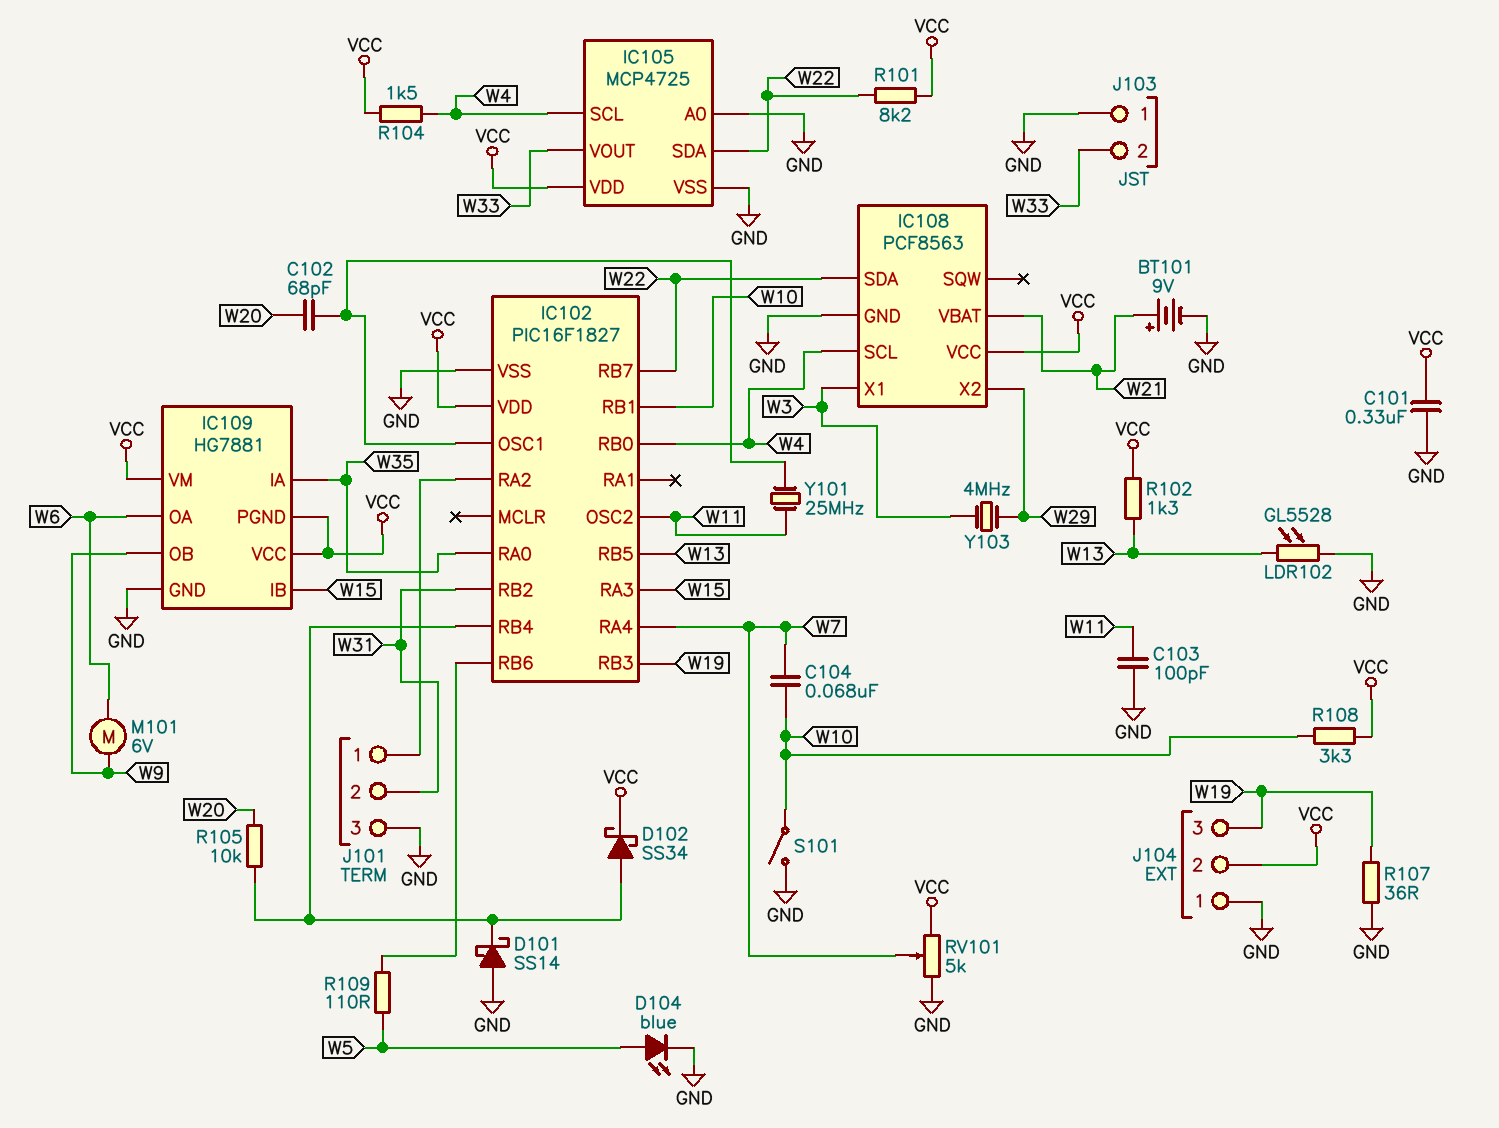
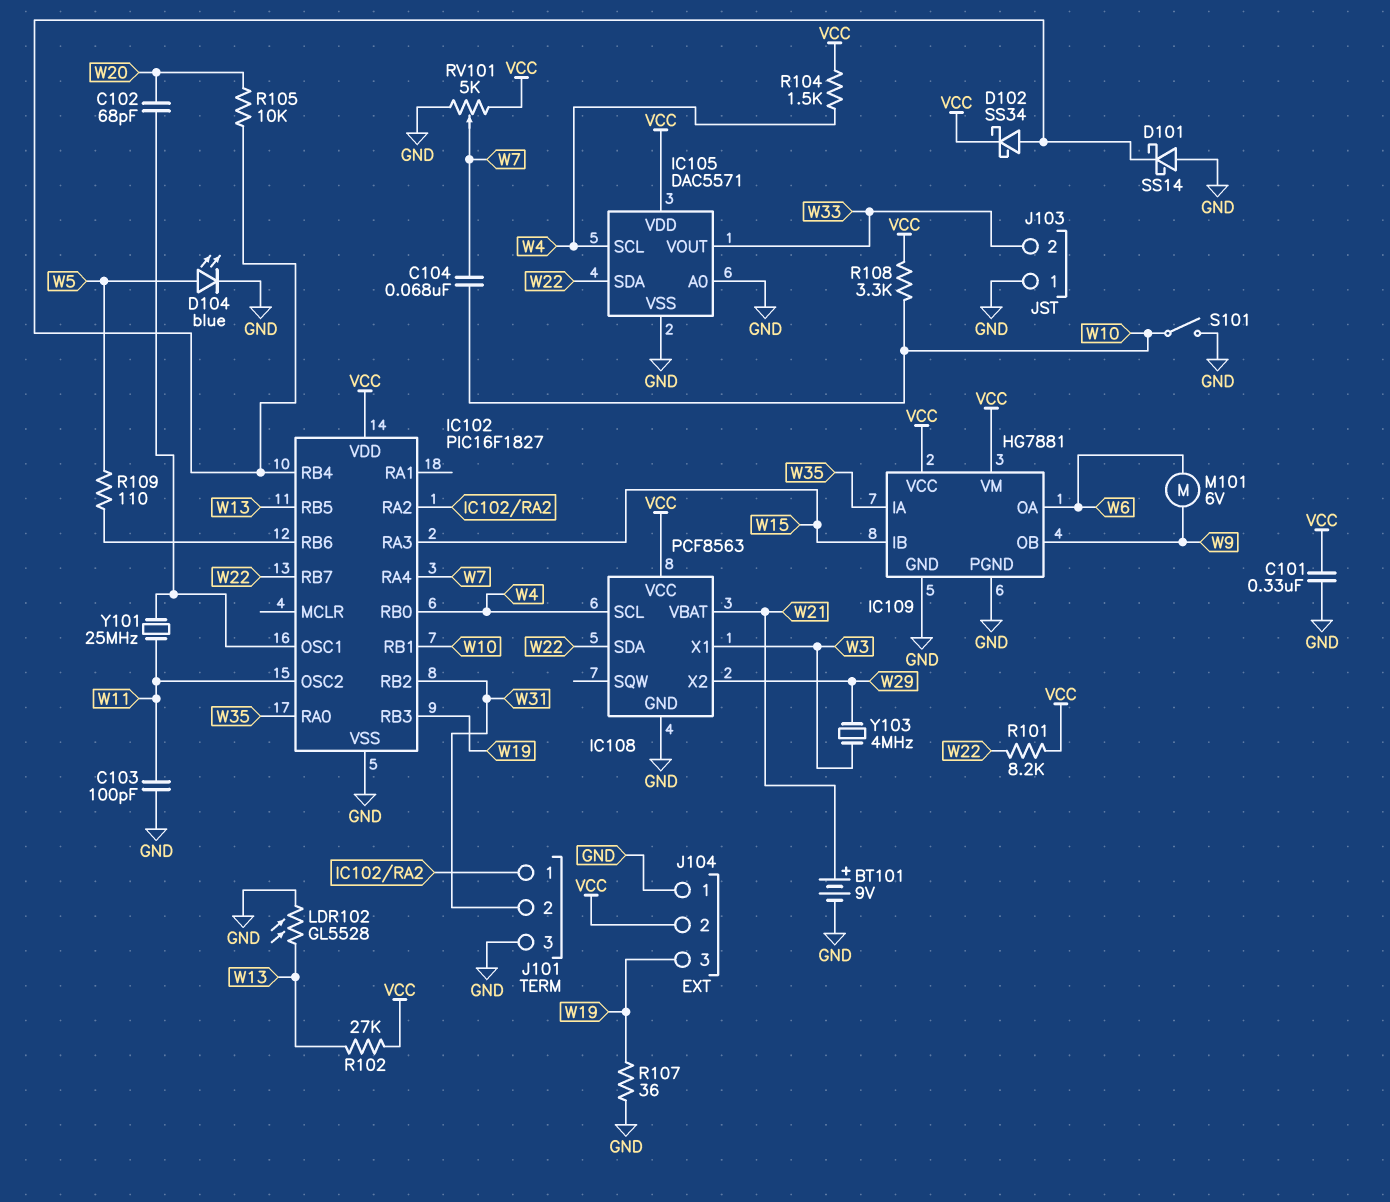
IC105: MCP4725 -> DAC5571
IC109 pin PGND: VCC -> GND
R102: 1.3k (VCC, W13) -> 27k (VCC, W13)

